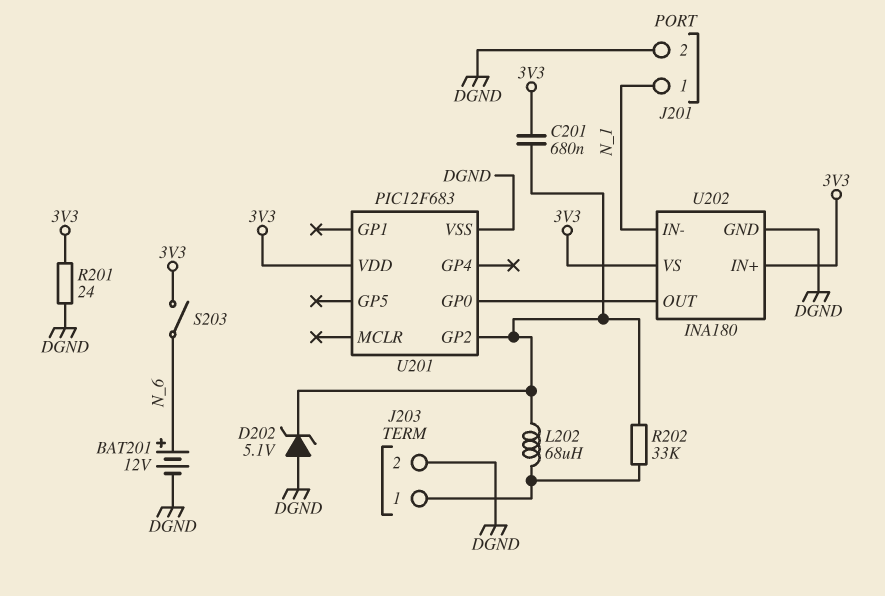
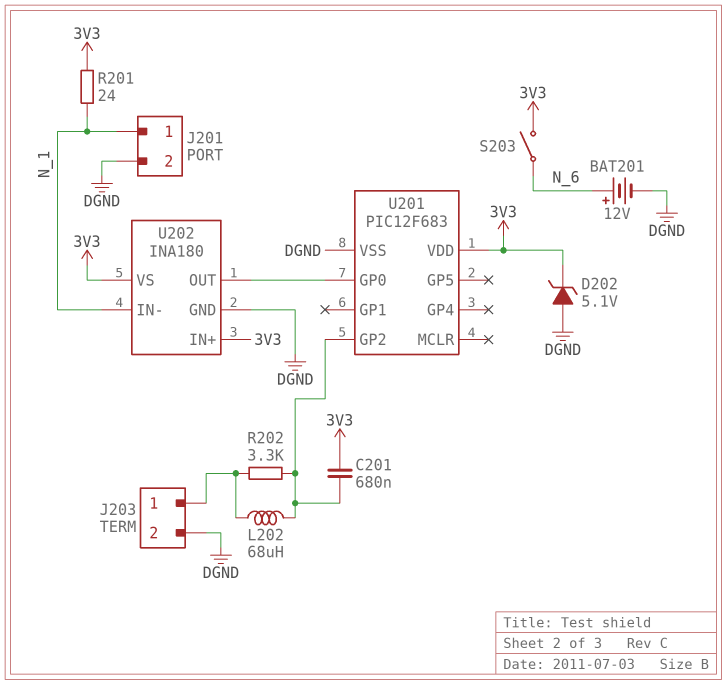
D202: zener 5.1V (A DGND, K U201/GP2) -> zener 5.1V (A DGND, K 3V3)
R201: 24 (3V3, DGND) -> 24 (3V3, N_1)
R202: 33k (J203/1, U201/GP2) -> 3.3k (J203/1, U201/GP2)

